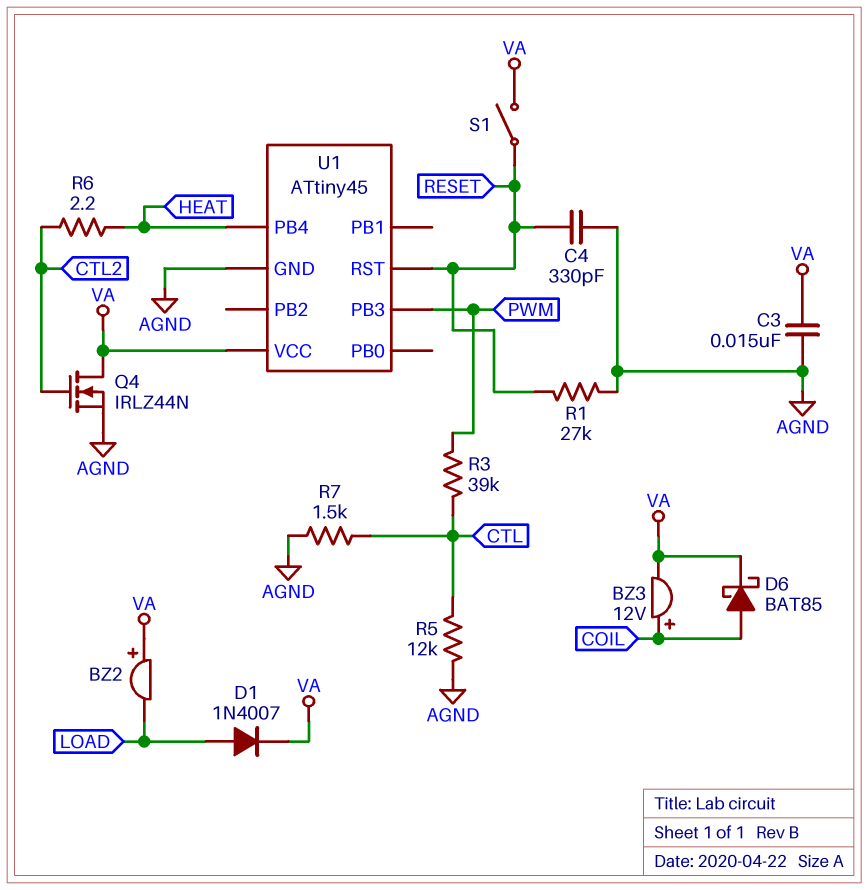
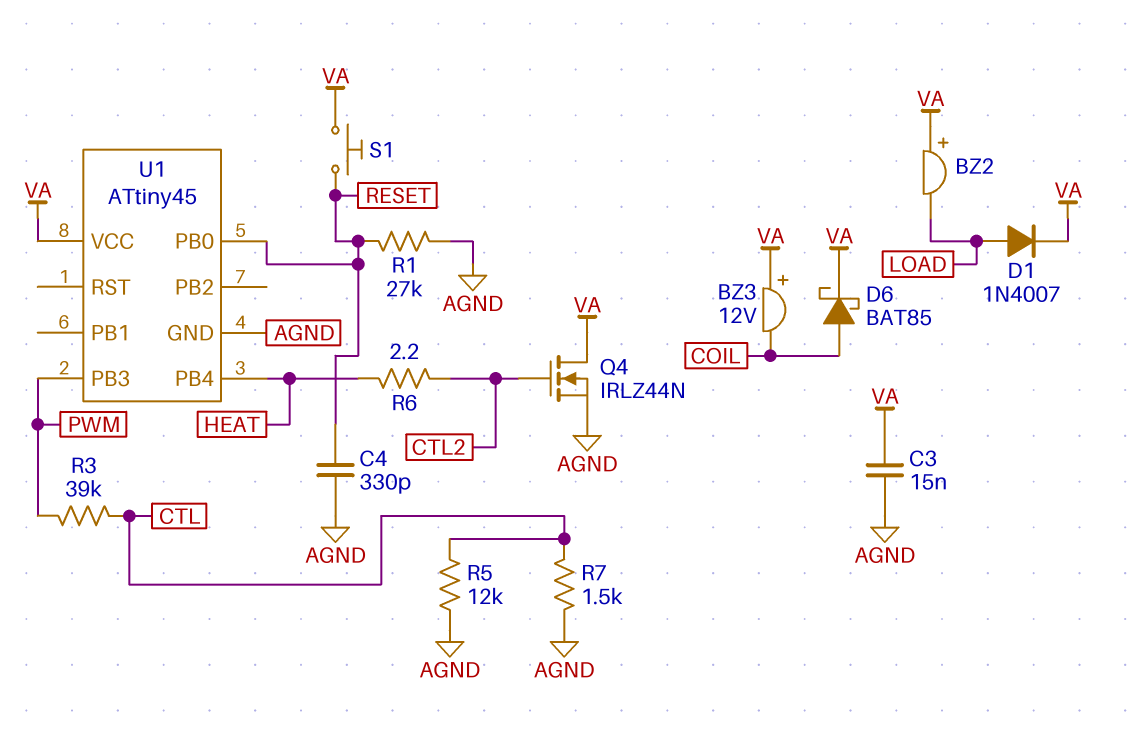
BZ3: buzzer 12V (plus COIL, minus VA) -> buzzer 12V (plus VA, minus COIL)
S1: switch (RESET, VA) -> button (RESET, VA)
U1 pin PB0: none -> RESET
U1 pin RST: RESET -> none

